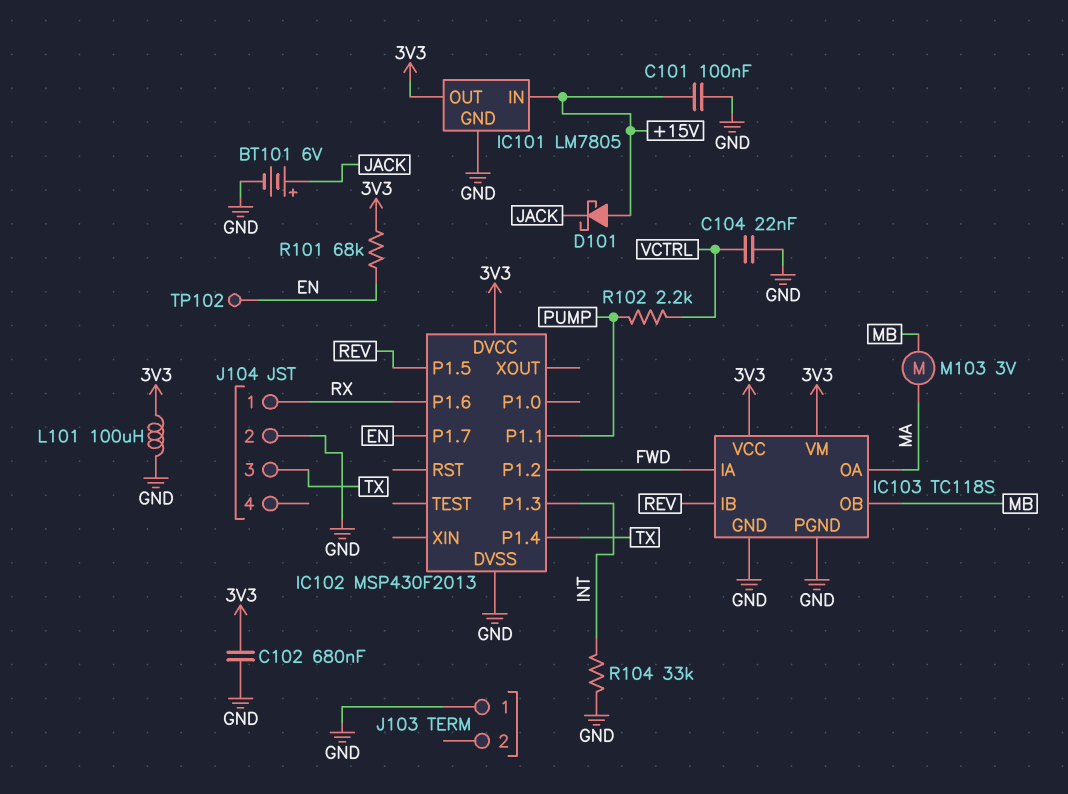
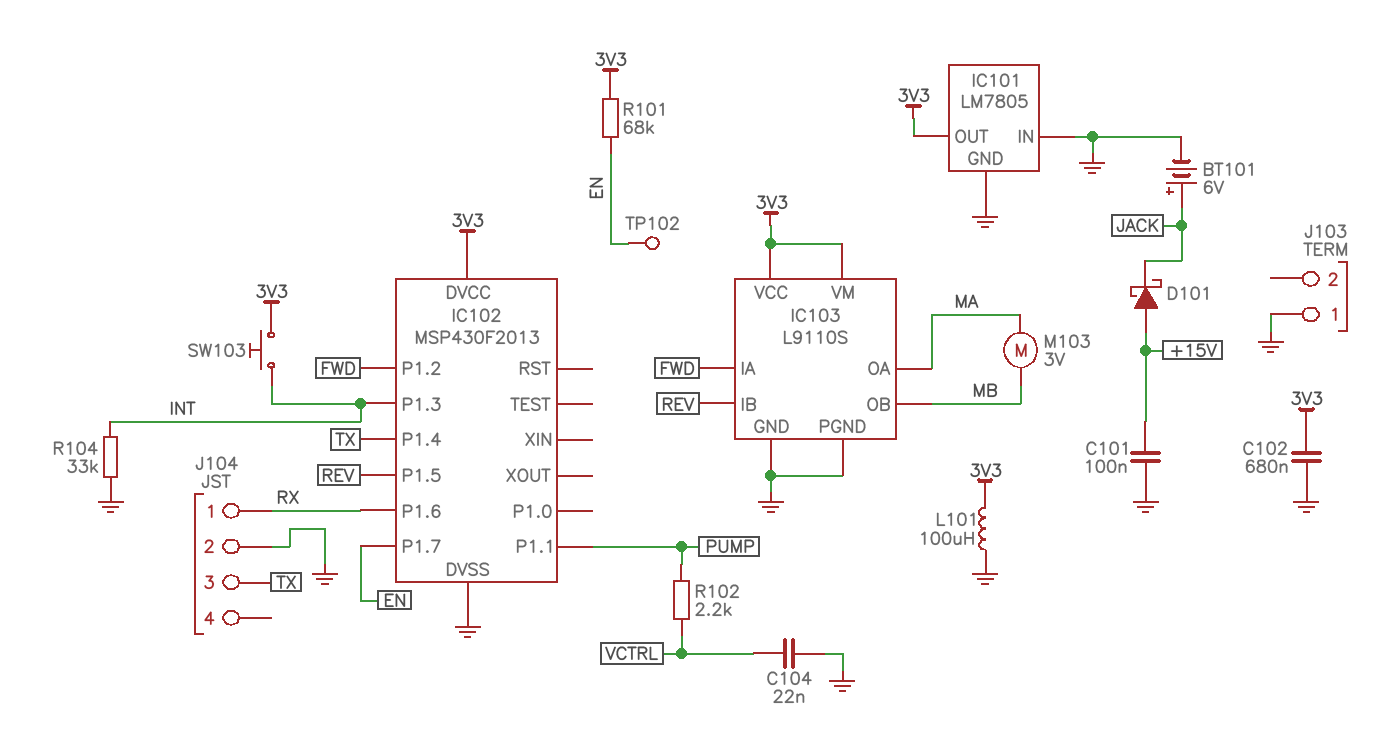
IC101 pin IN: +15V -> GND
IC103: TC118S -> L9110S
SW103: none -> button (3V3, INT)

